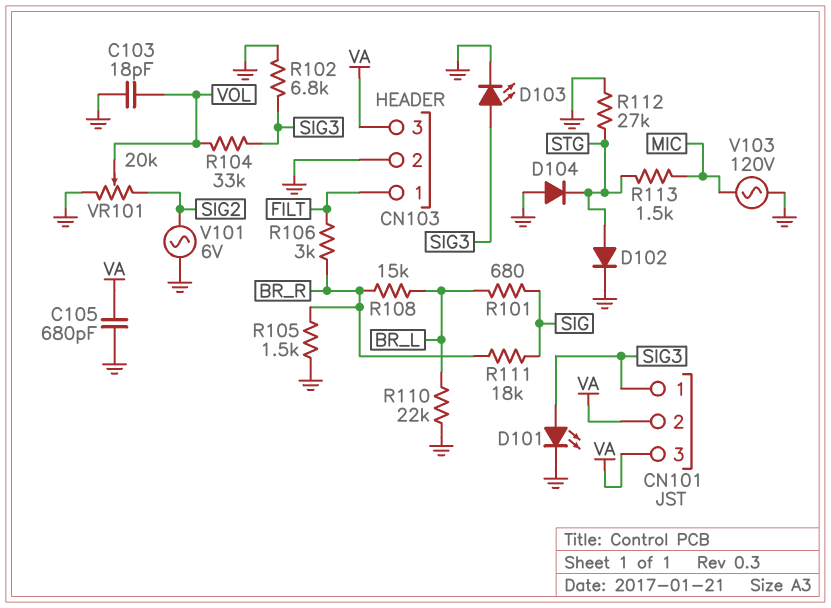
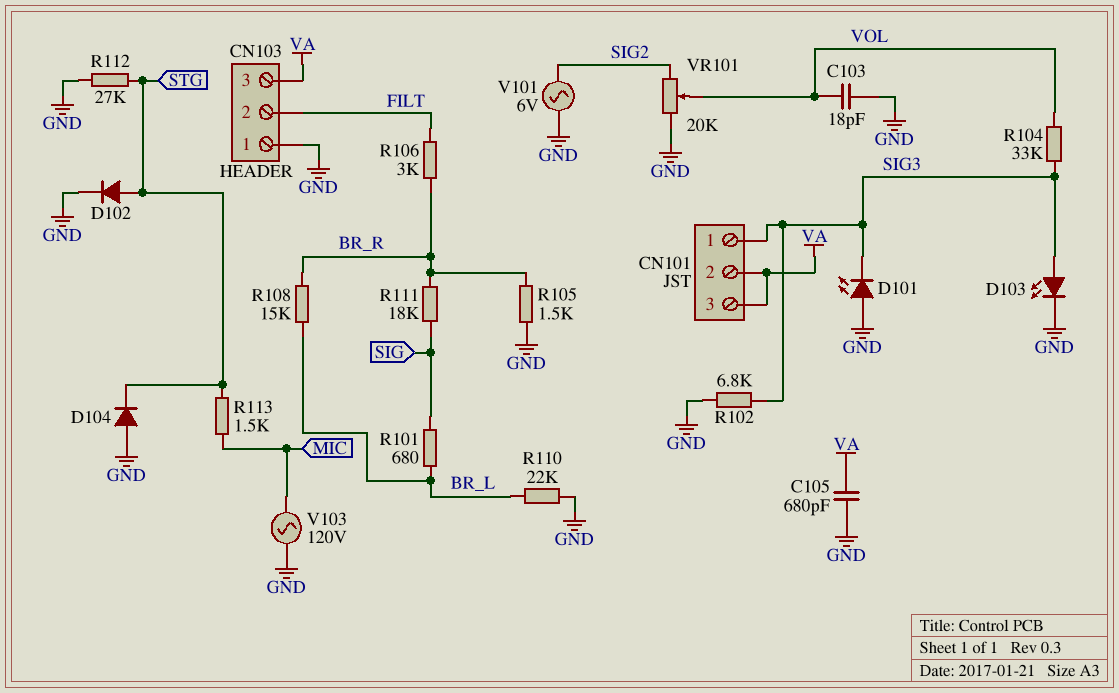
CN103 pin 1: FILT -> GND
CN103 pin 2: GND -> FILT
D101: LED (A SIG3, K GND) -> LED (A GND, K SIG3)

